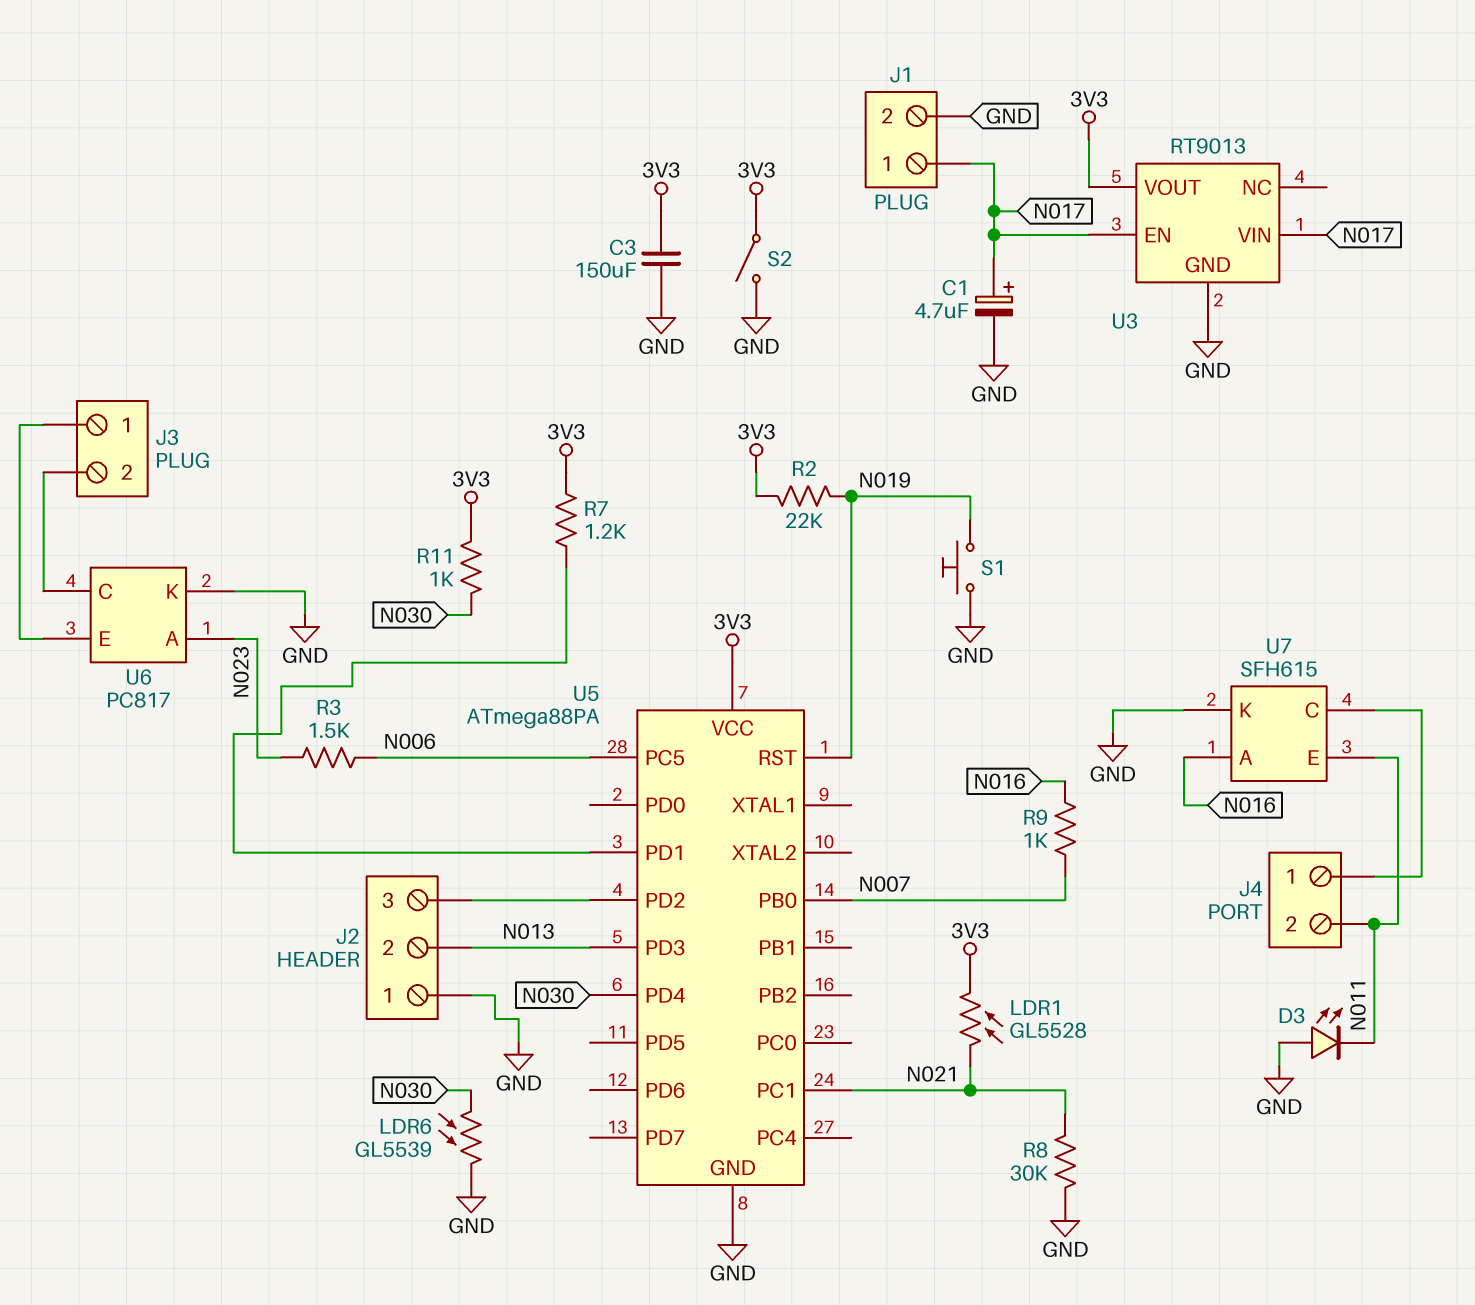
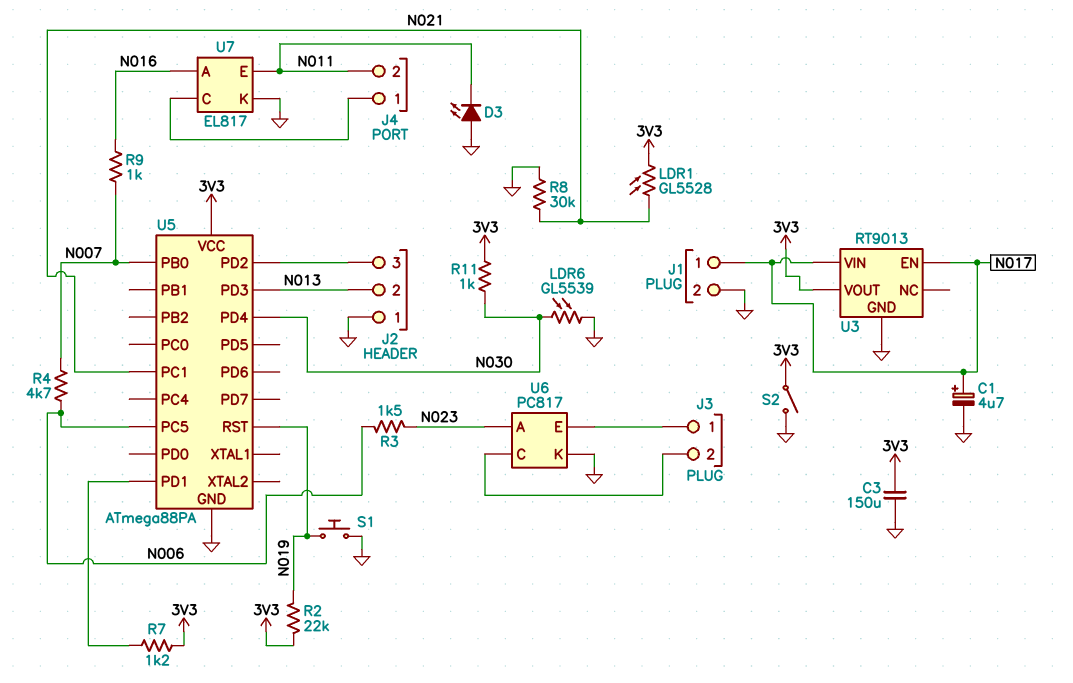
R4: none -> 4.7k (N006, N007)
U7: SFH615 -> EL817

